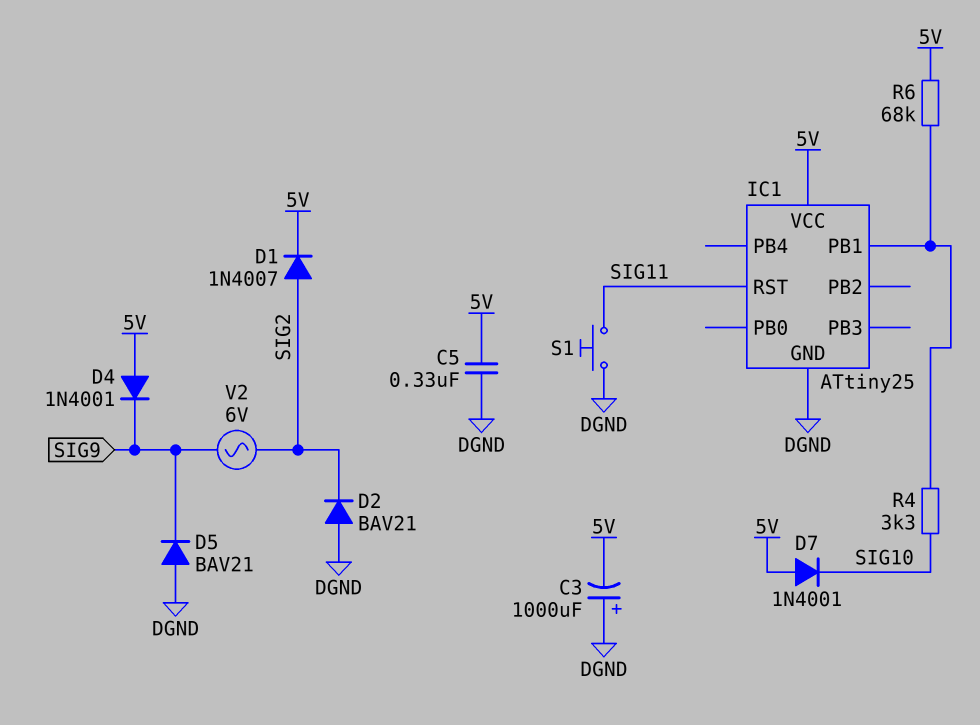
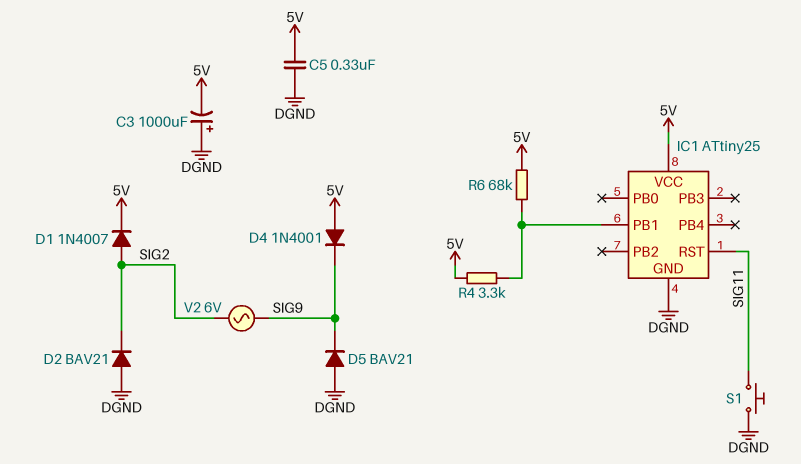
D7: diode 1N4001 (A 5V, K SIG10) -> none
R4: 3.3k (IC1/PB1, SIG10) -> 3.3k (5V, IC1/PB1)

